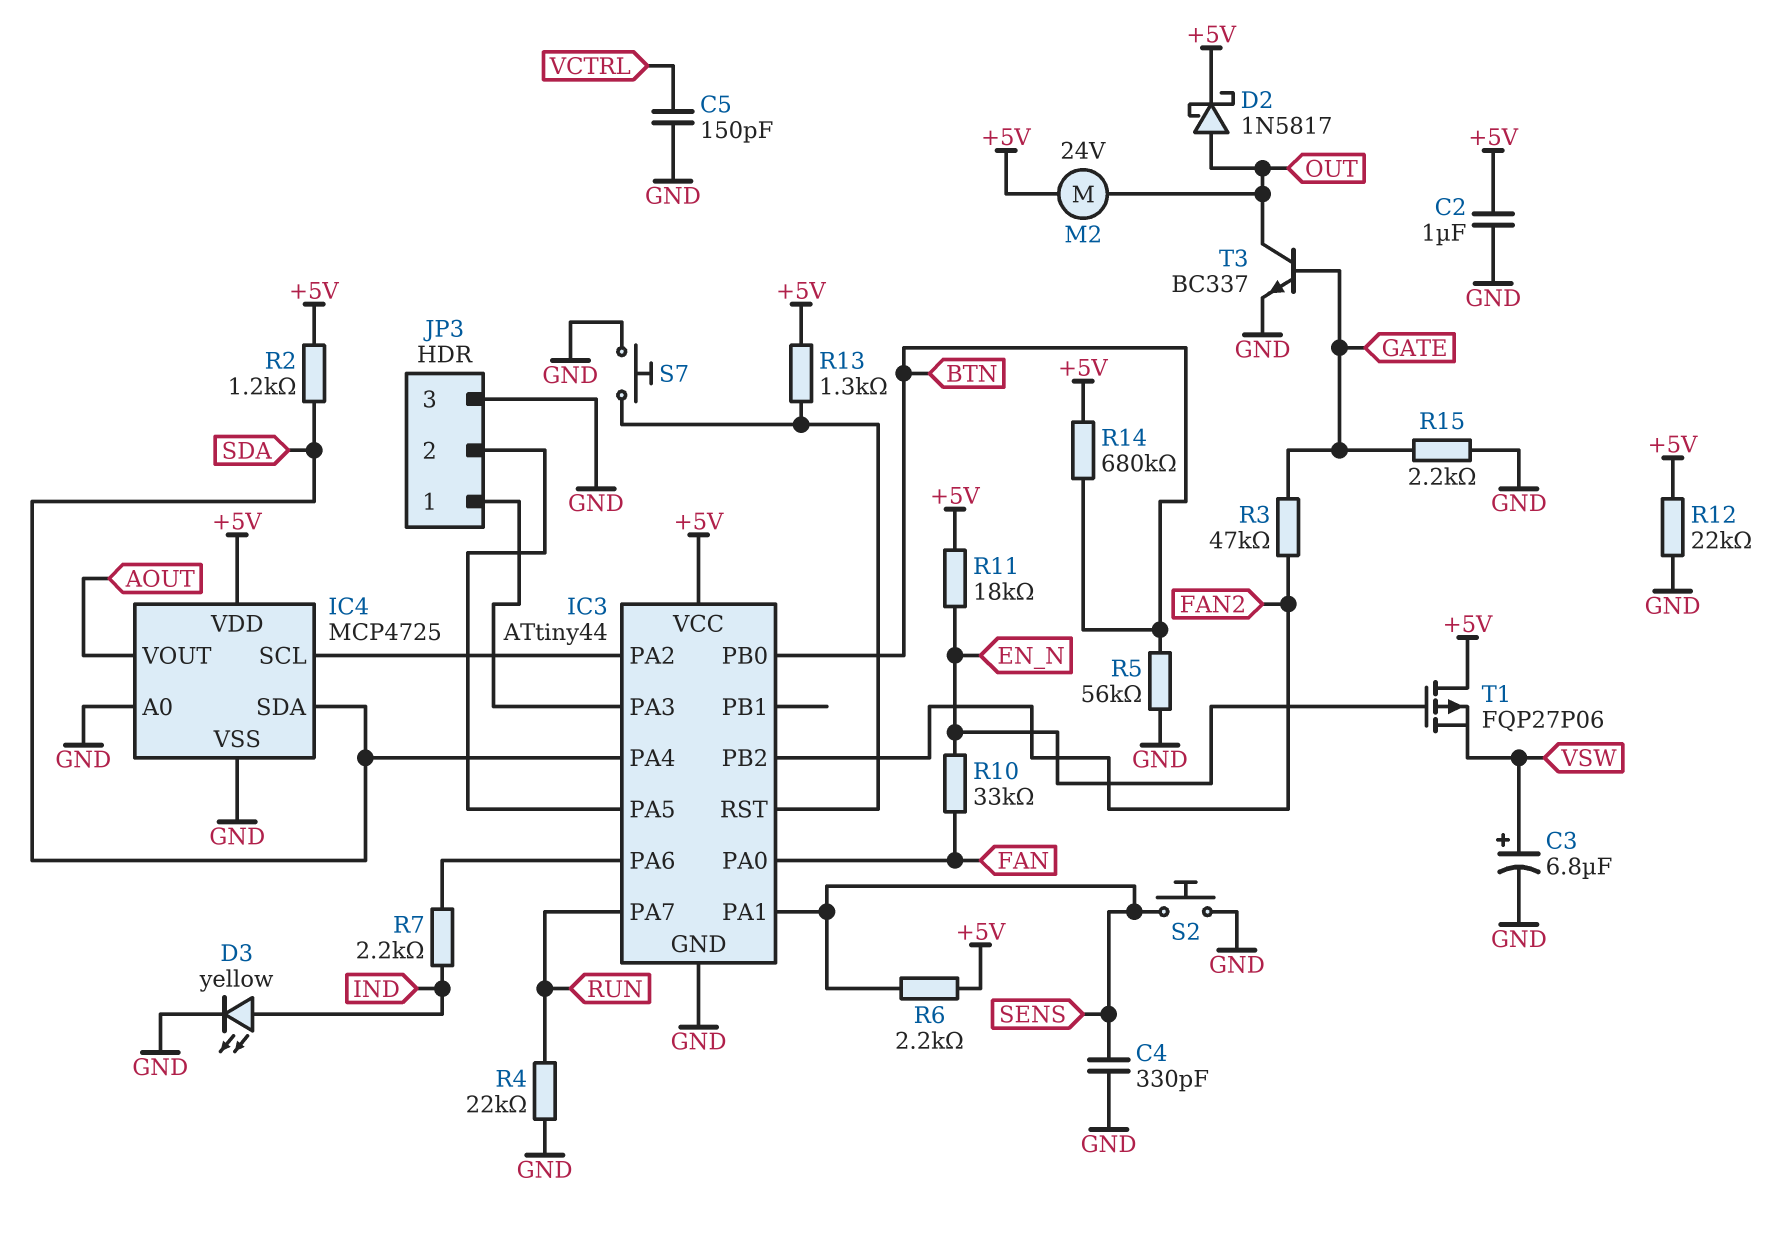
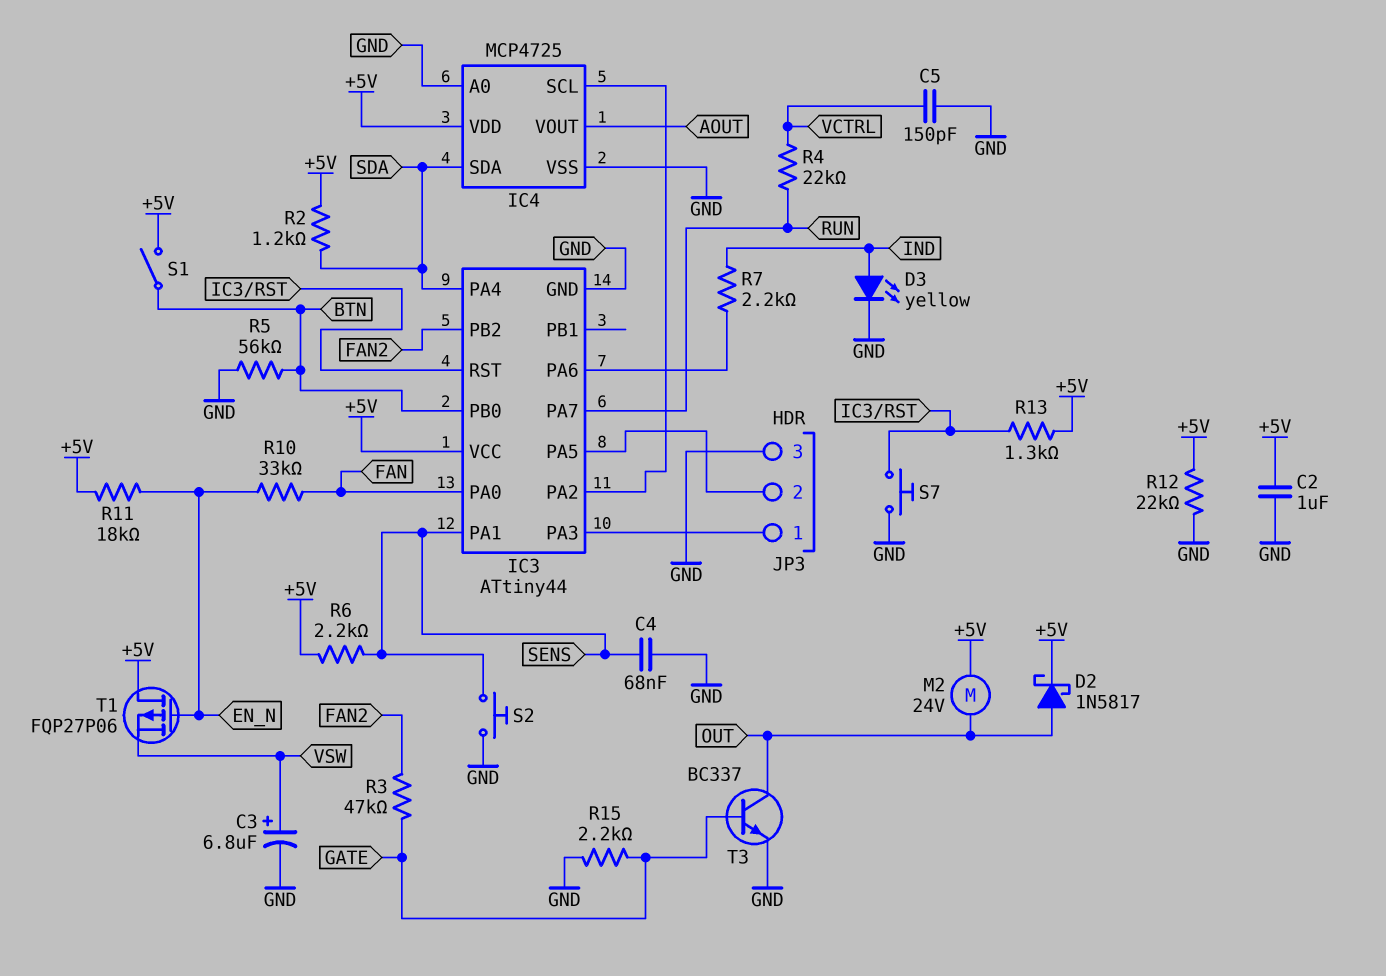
C4: 330pF (GND, SENS) -> 68nF (GND, SENS)
R4: 22k (GND, RUN) -> 22k (RUN, VCTRL)
R14: 680k (+5V, BTN) -> none
S1: none -> switch (+5V, BTN)

